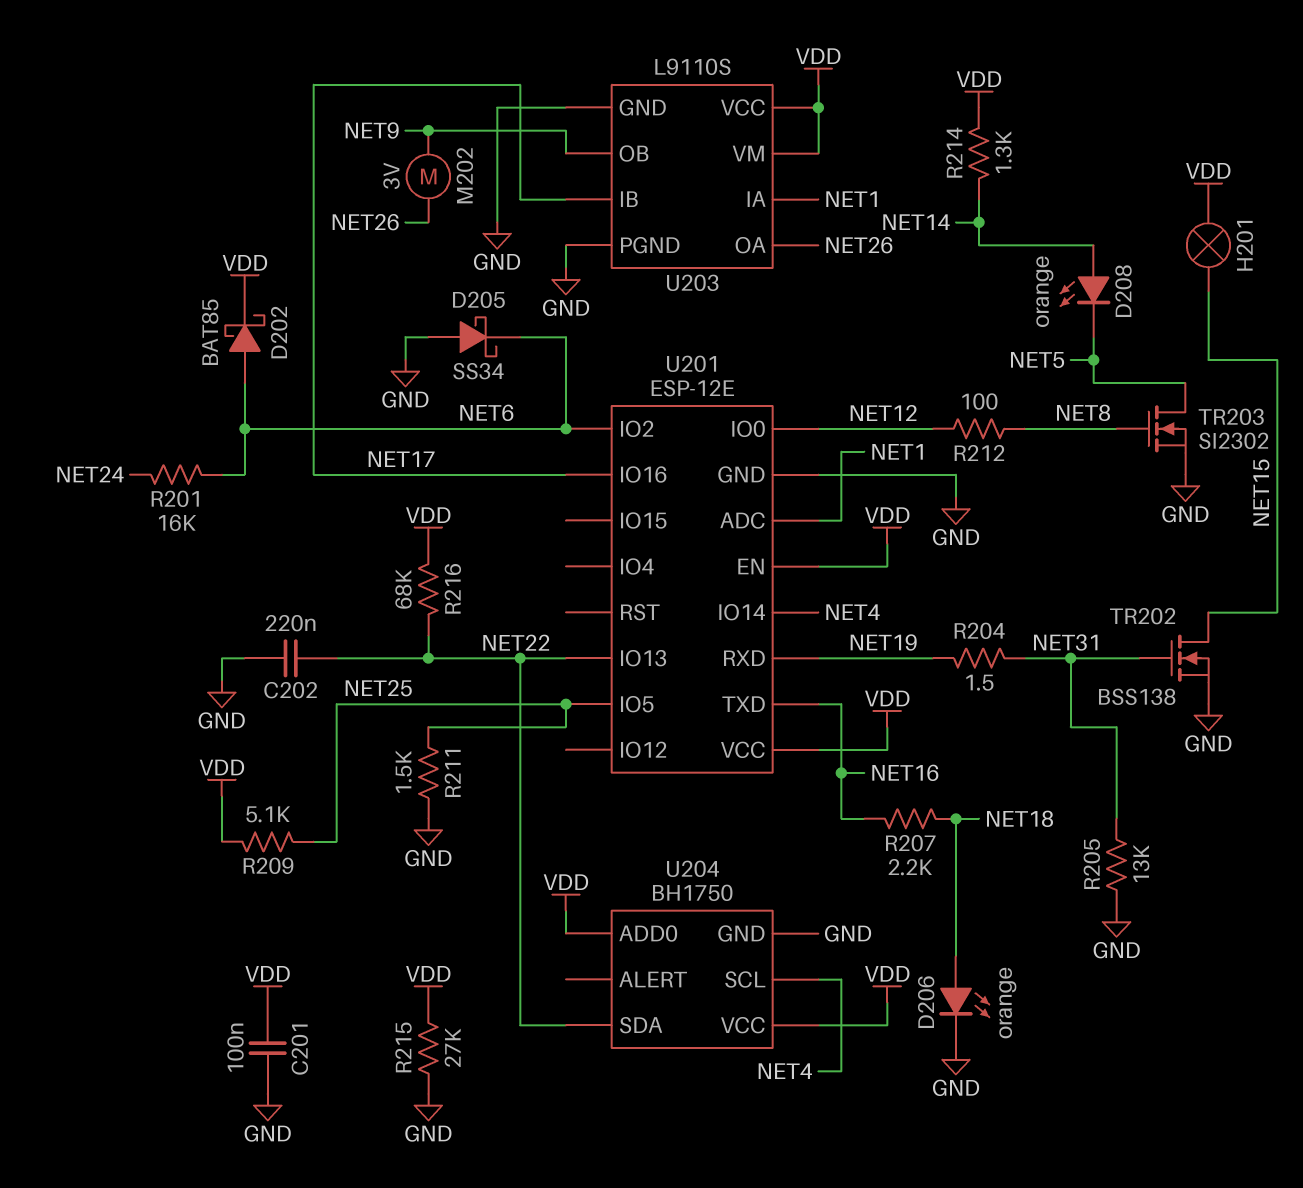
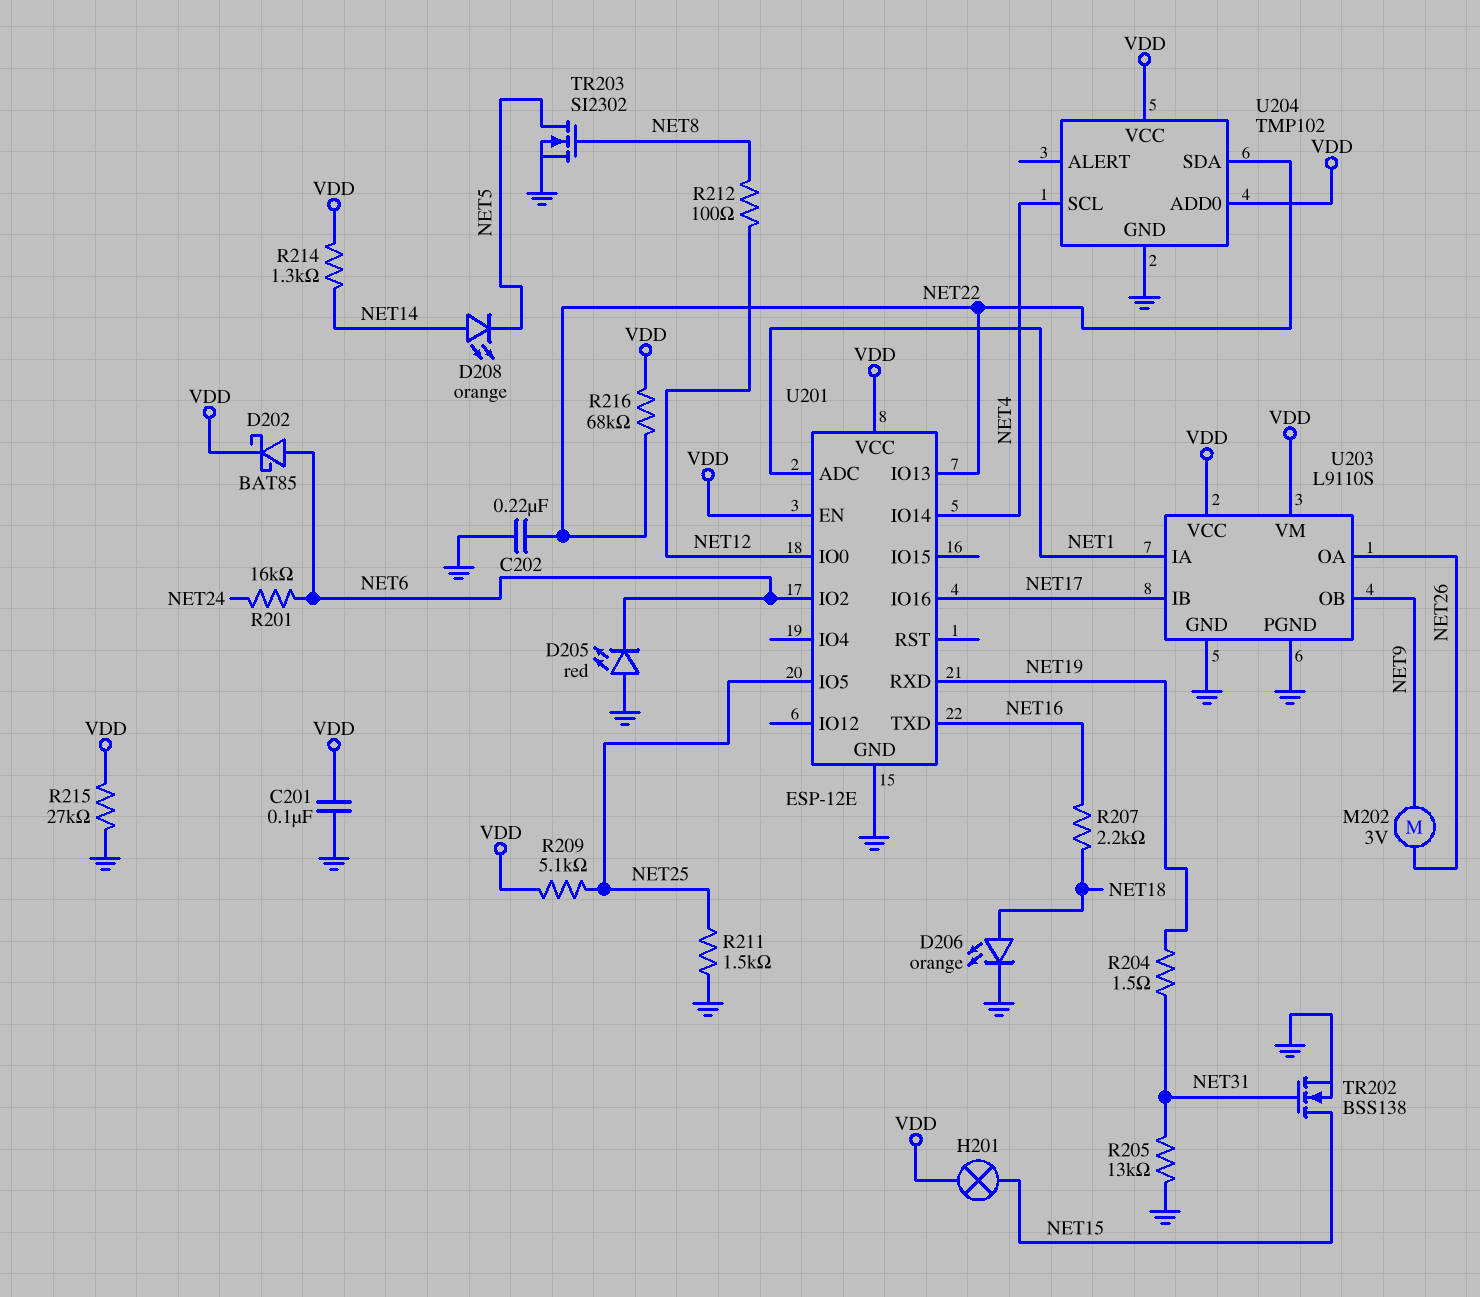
D205: schottky SS34 (A GND, K NET6) -> LED red (A GND, K NET6)
U204: BH1750 -> TMP102

